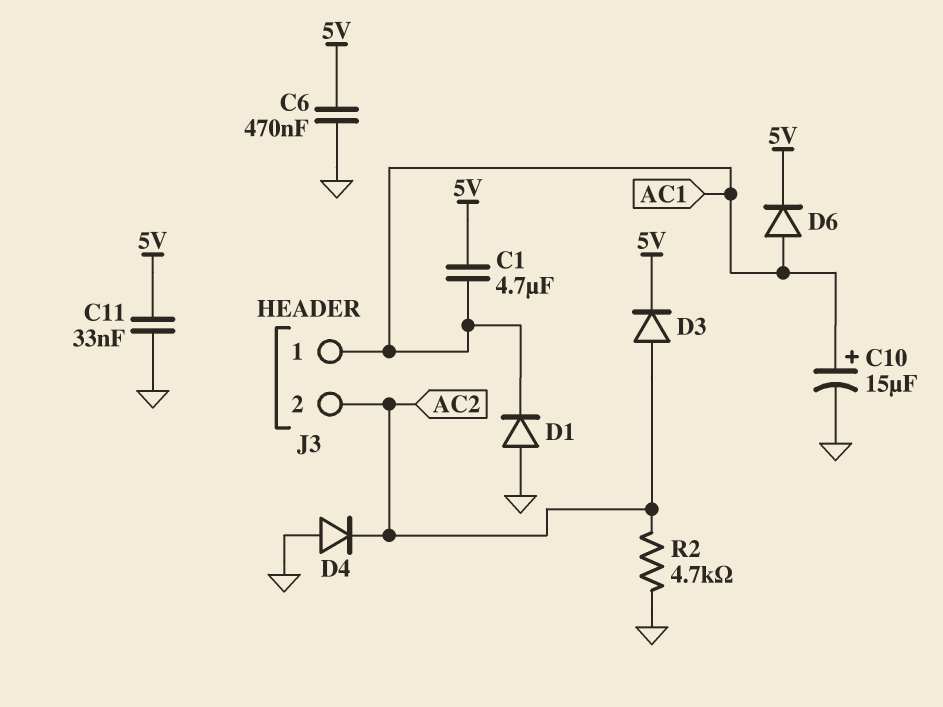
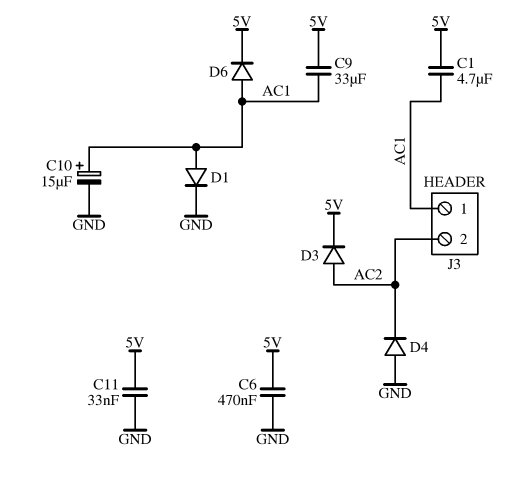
C9: none -> 33uF (5V, AC1)
D1: diode (A GND, K AC1) -> diode (A AC1, K GND)
R2: 4.7k (AC2, GND) -> none

